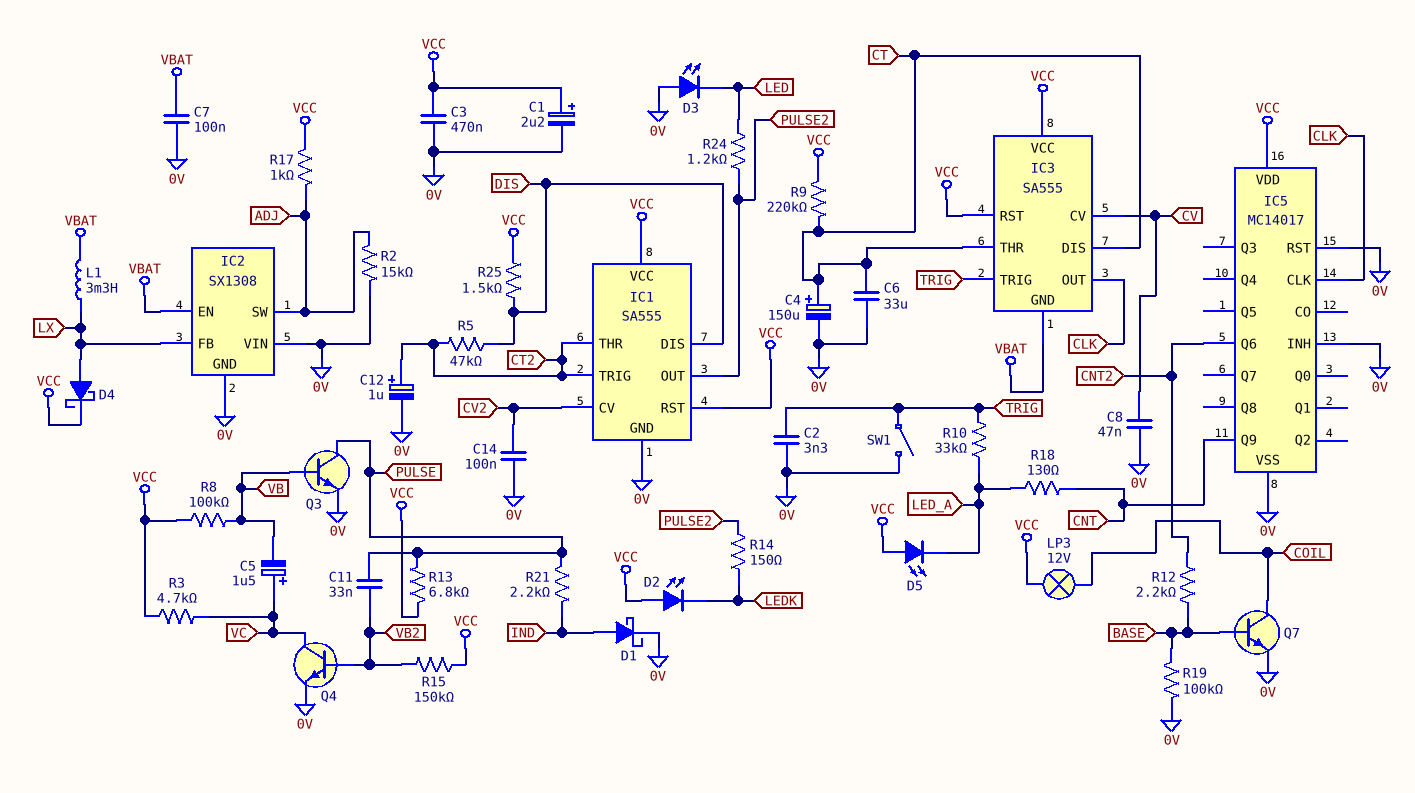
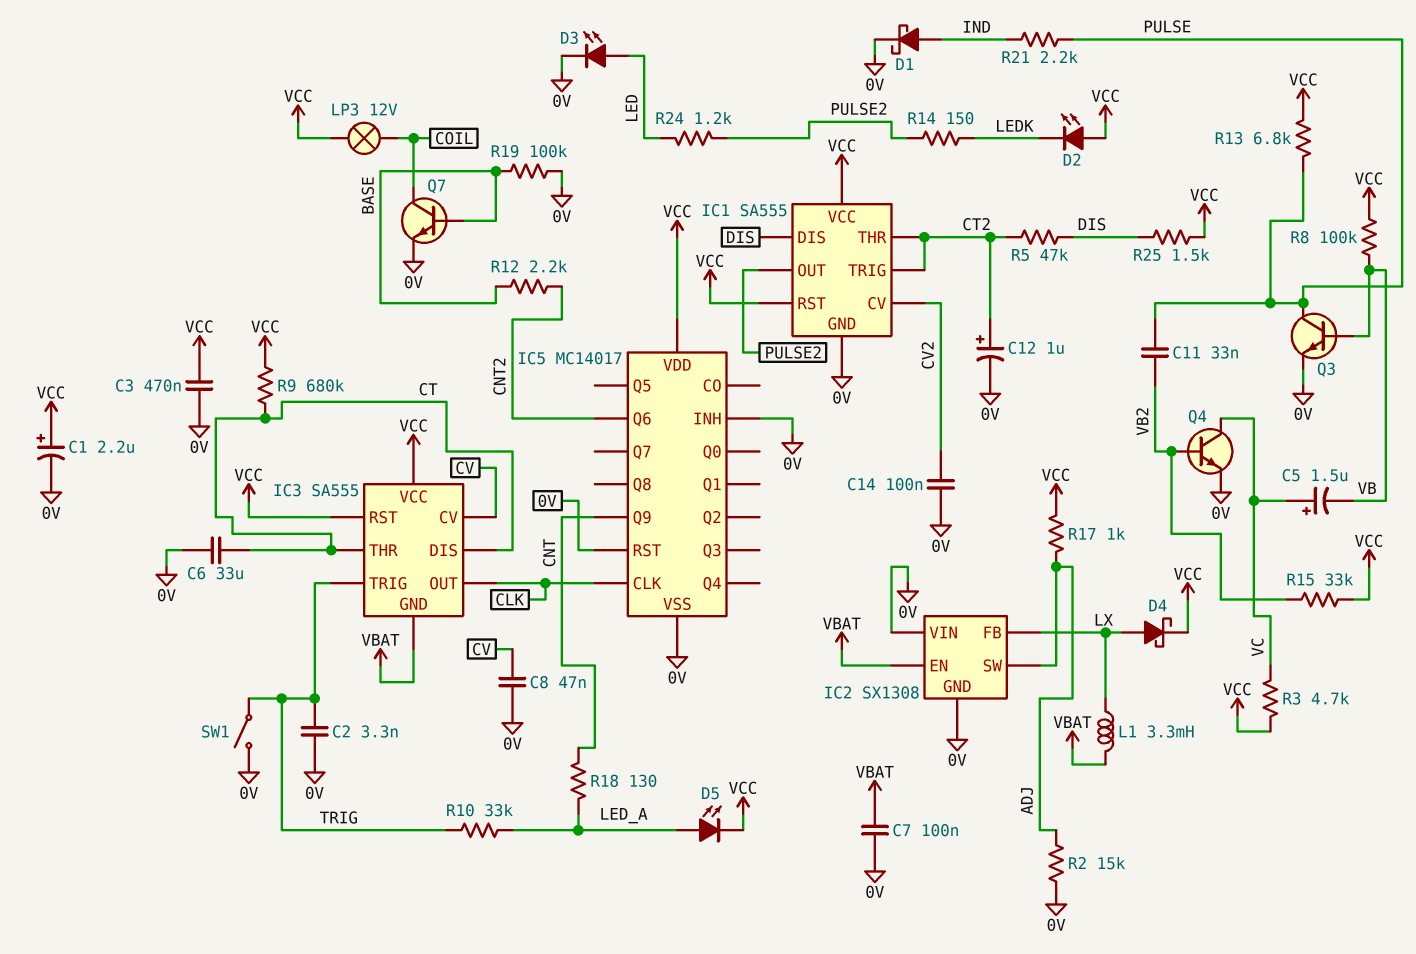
C4: 150uF (plus CT, minus 0V) -> none
D3: LED (A 0V, K LED) -> LED (A LED, K 0V)
D5: LED (A VCC, K LED_A) -> LED (A LED_A, K VCC)
R9: 220k (CT, VCC) -> 680k (CT, VCC)
R15: 150k (VB2, VCC) -> 33k (VB2, VCC)

